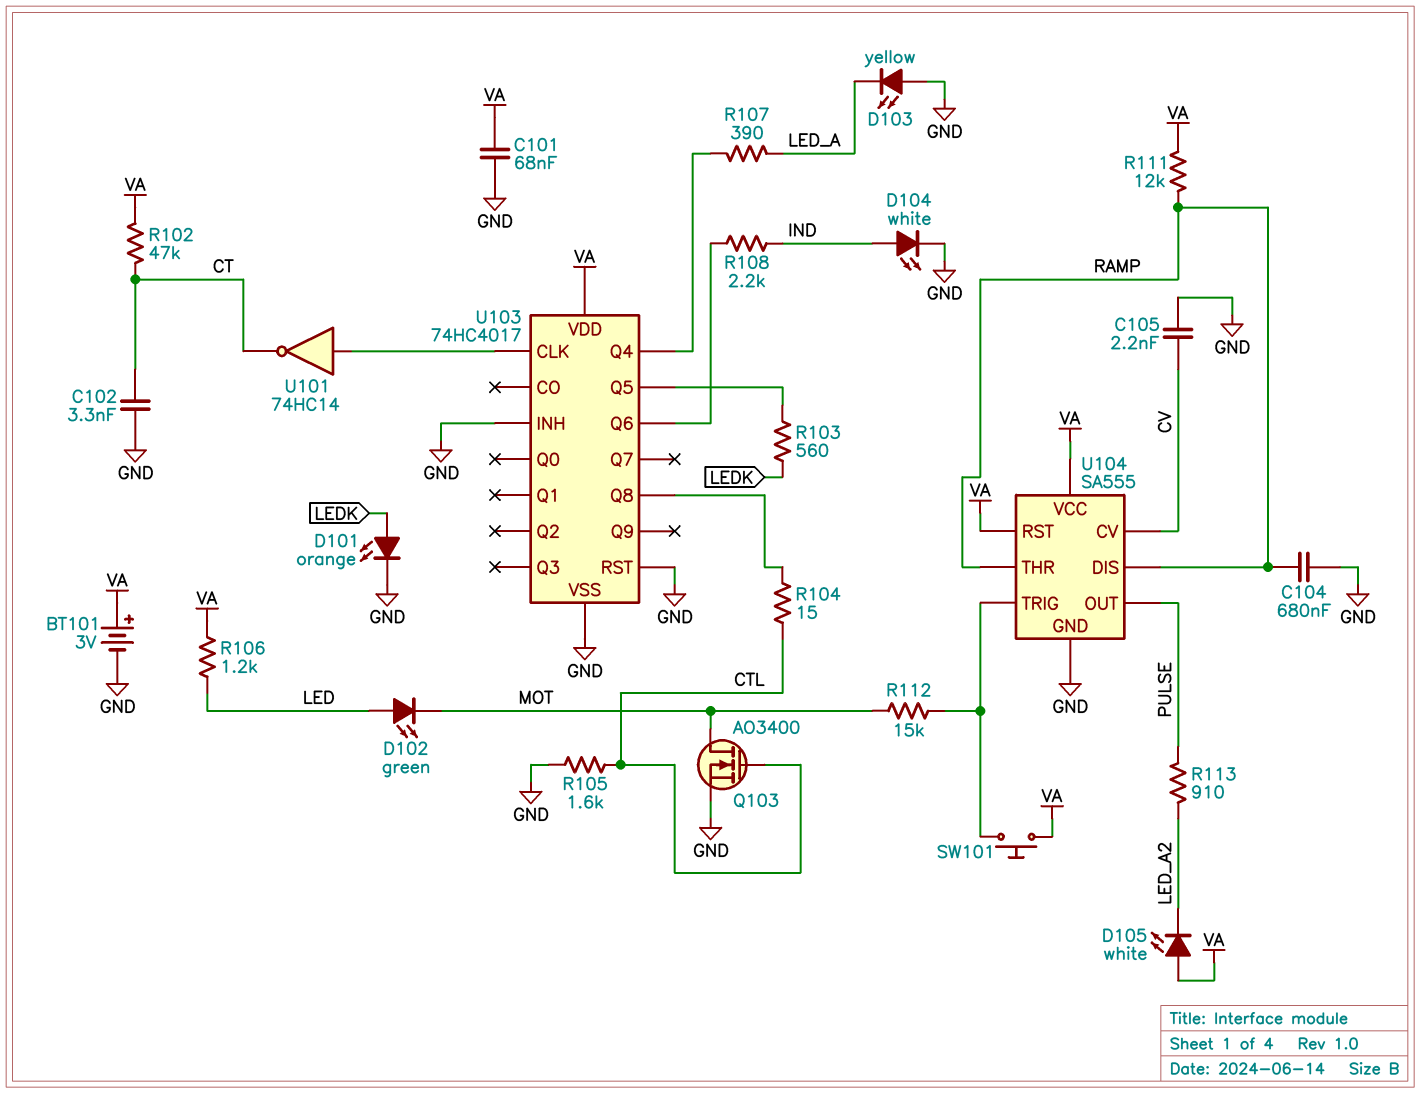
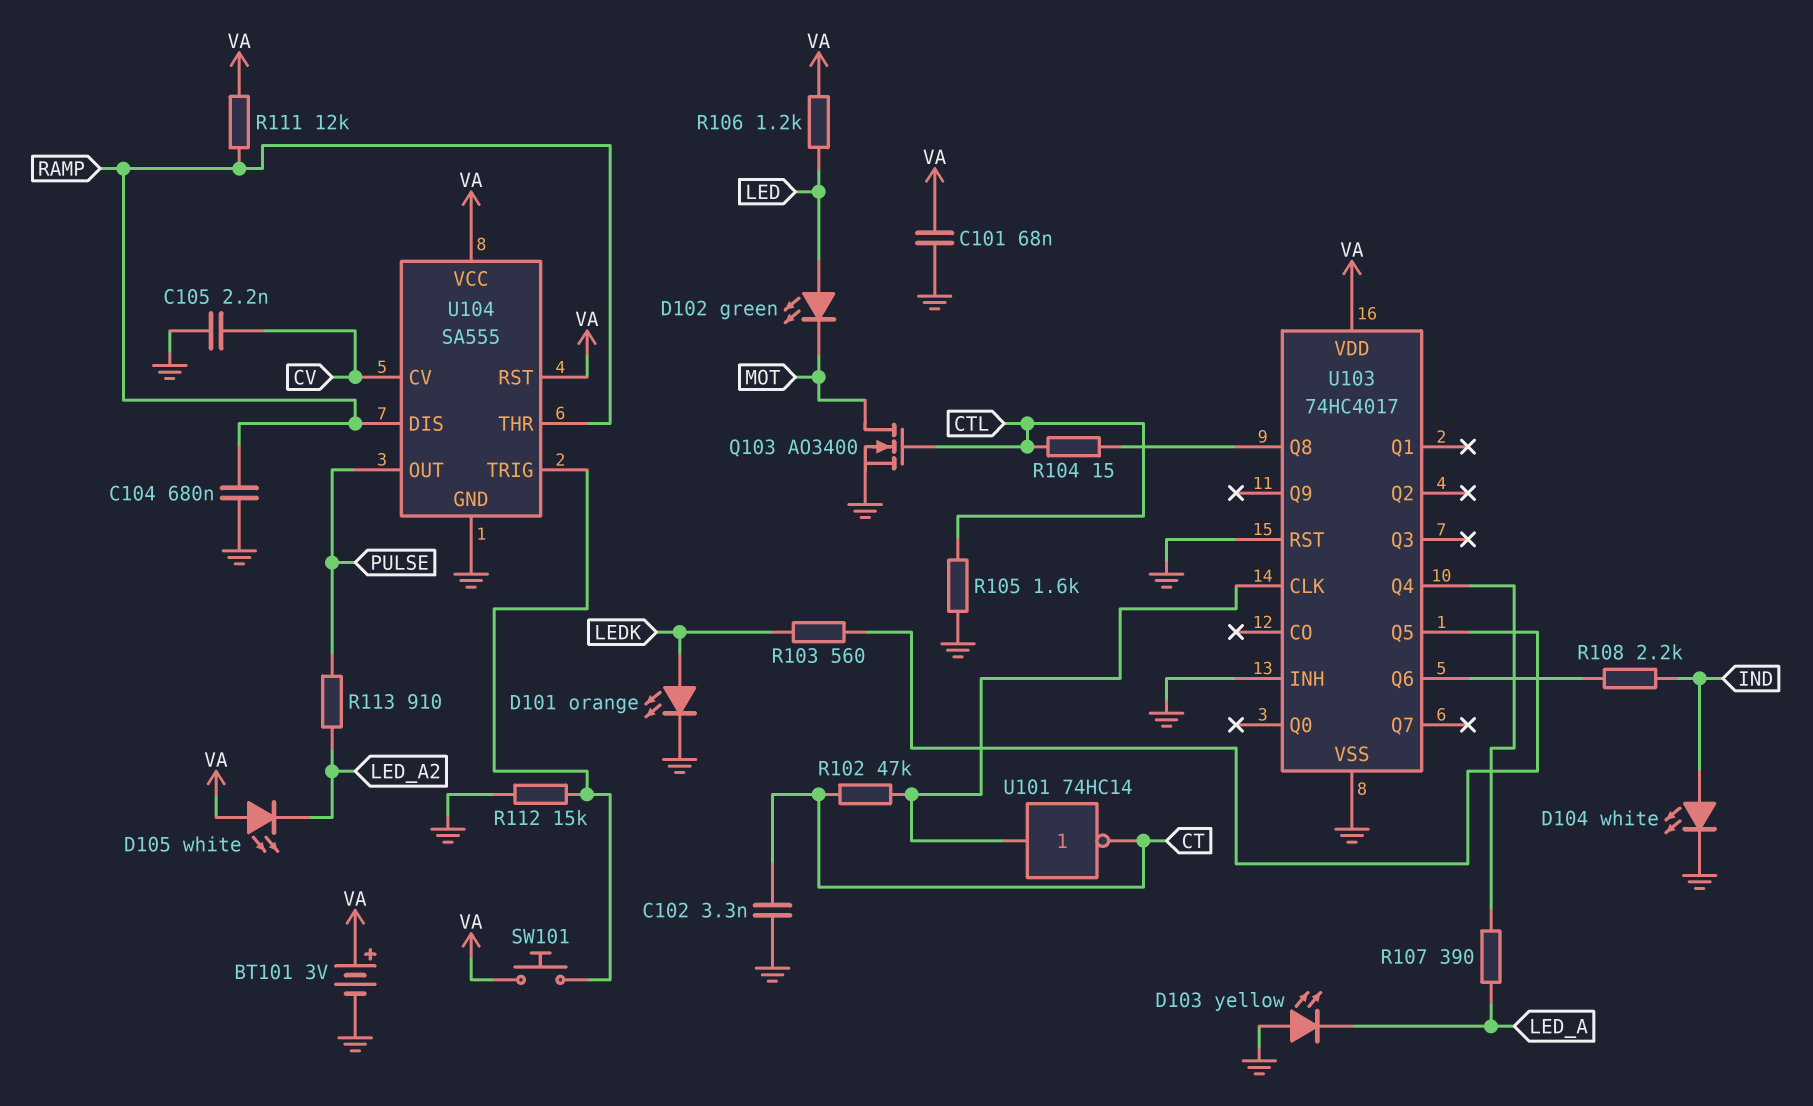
R102: 47k (CT, VA) -> 47k (CT, U103/CLK)
R112: 15k (MOT, U104/TRIG) -> 15k (GND, U104/TRIG)

